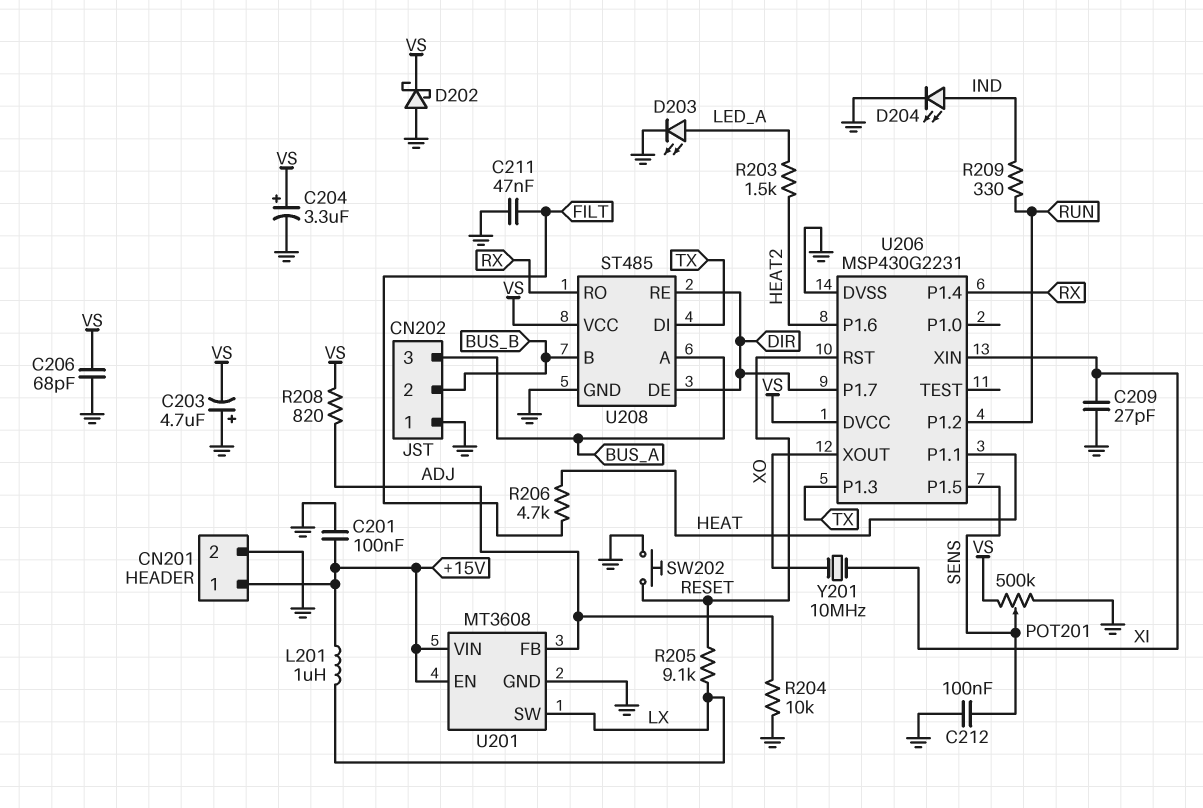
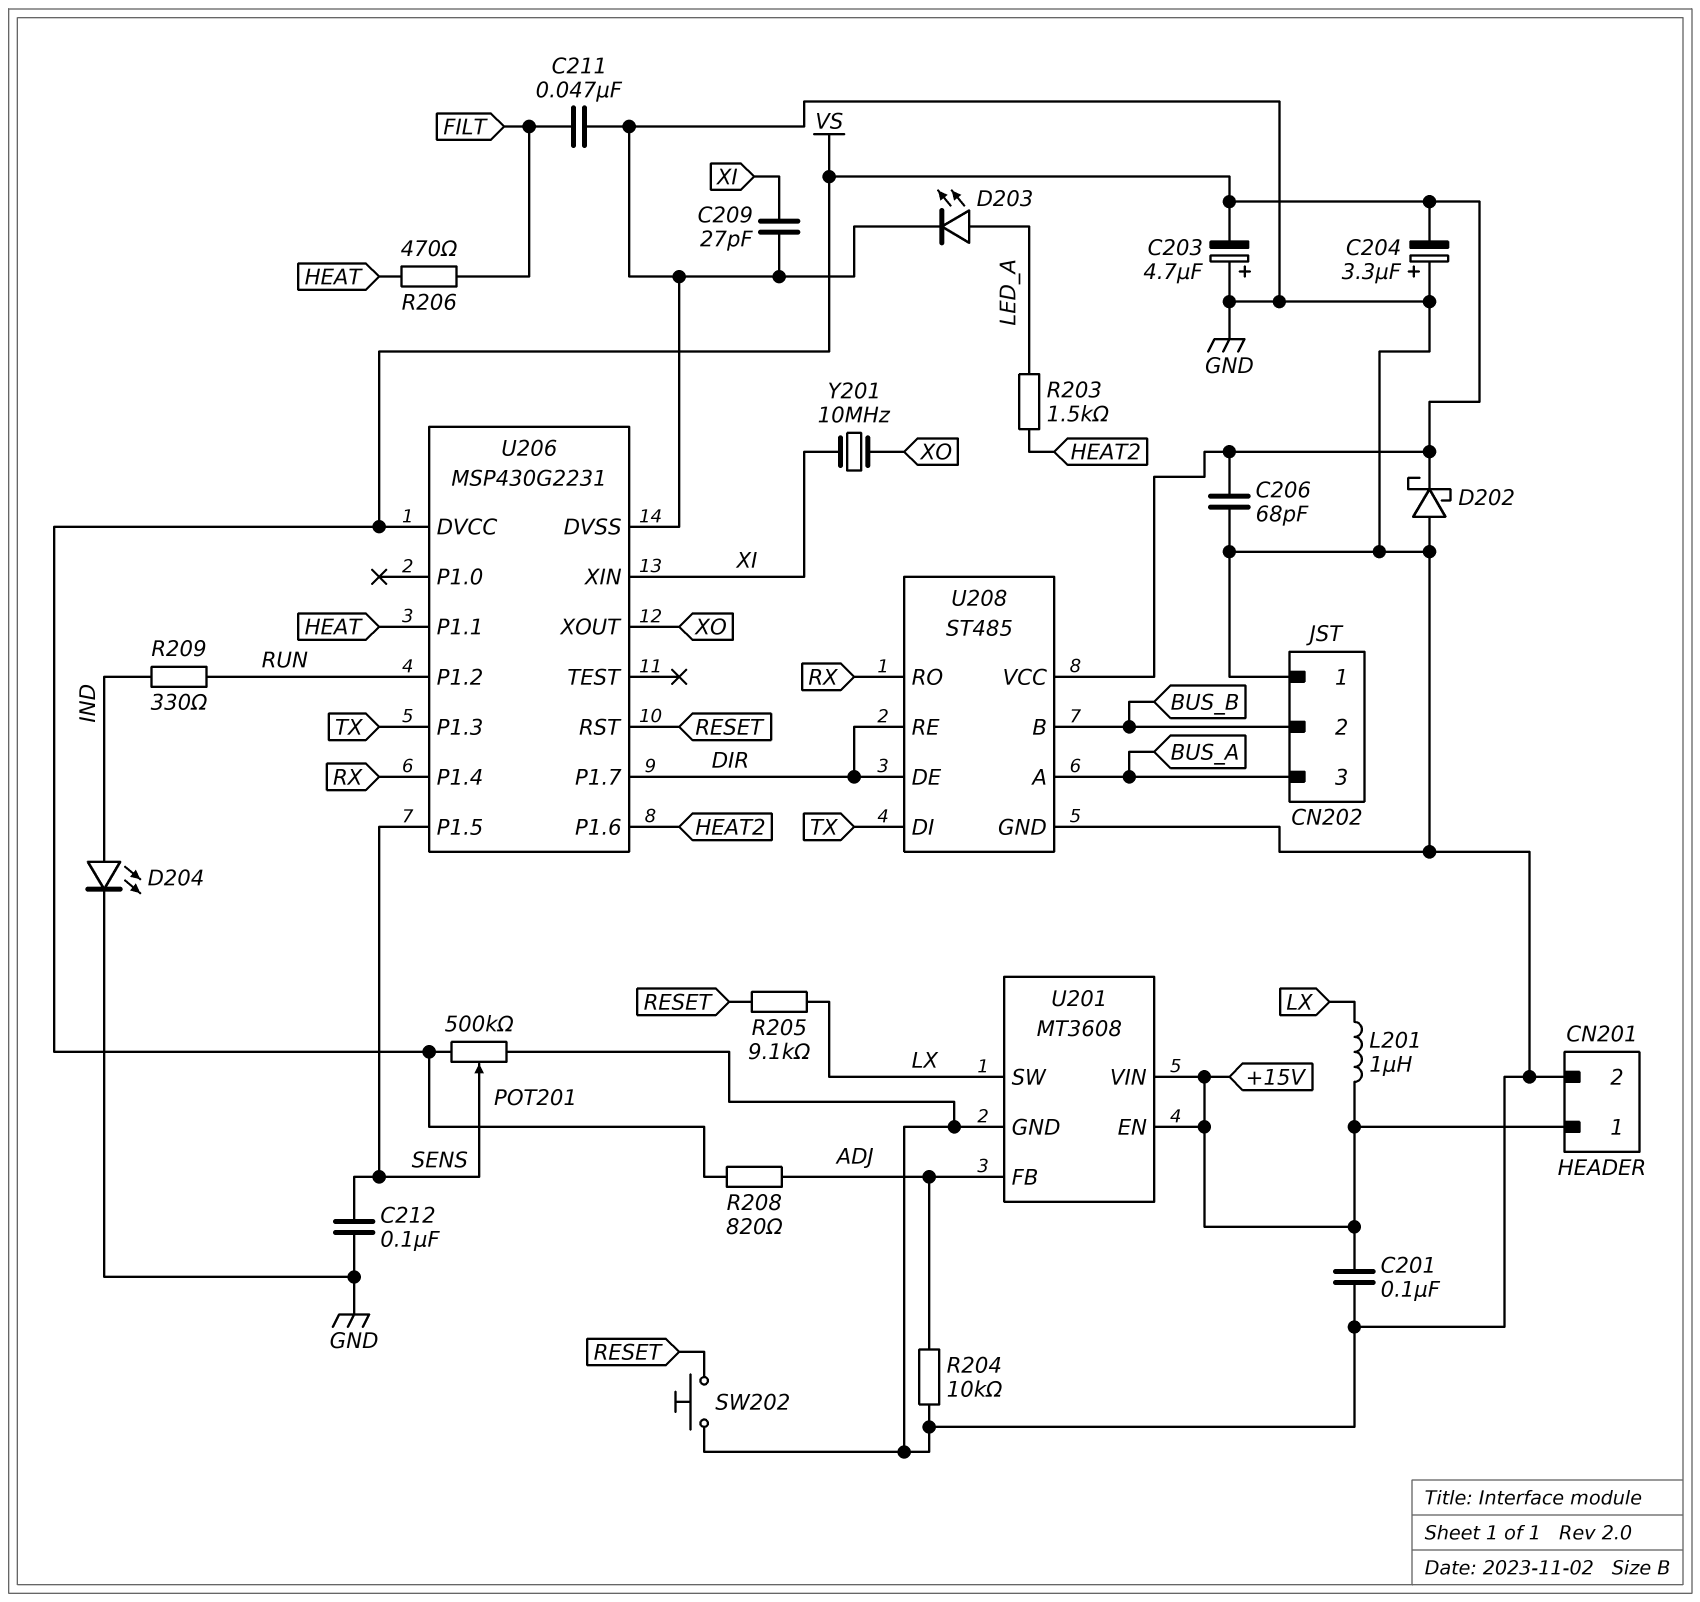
C204: 3.3uF (plus VS, minus GND) -> 3.3uF (plus GND, minus VS)
R206: 4.7k (FILT, HEAT) -> 470 (FILT, HEAT)

